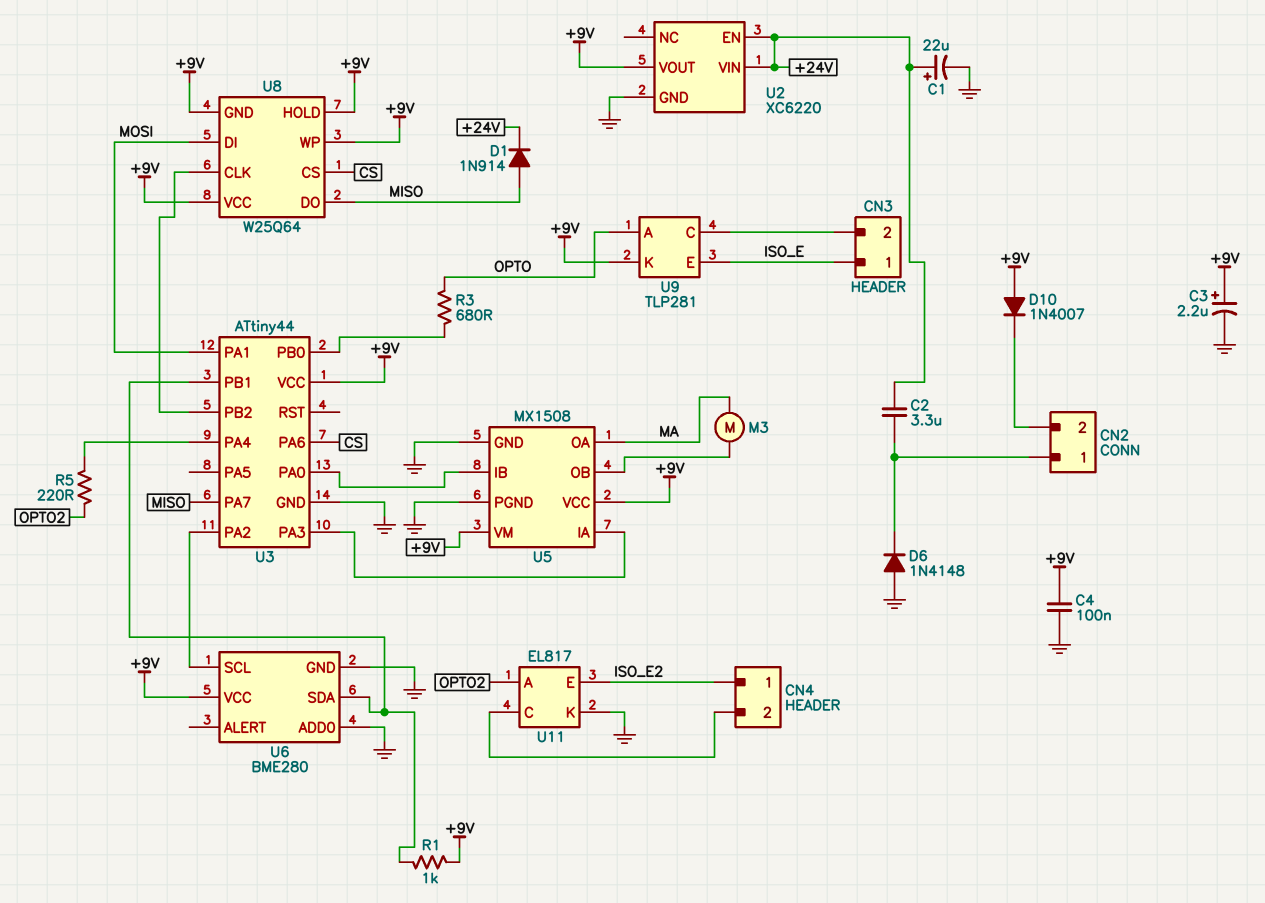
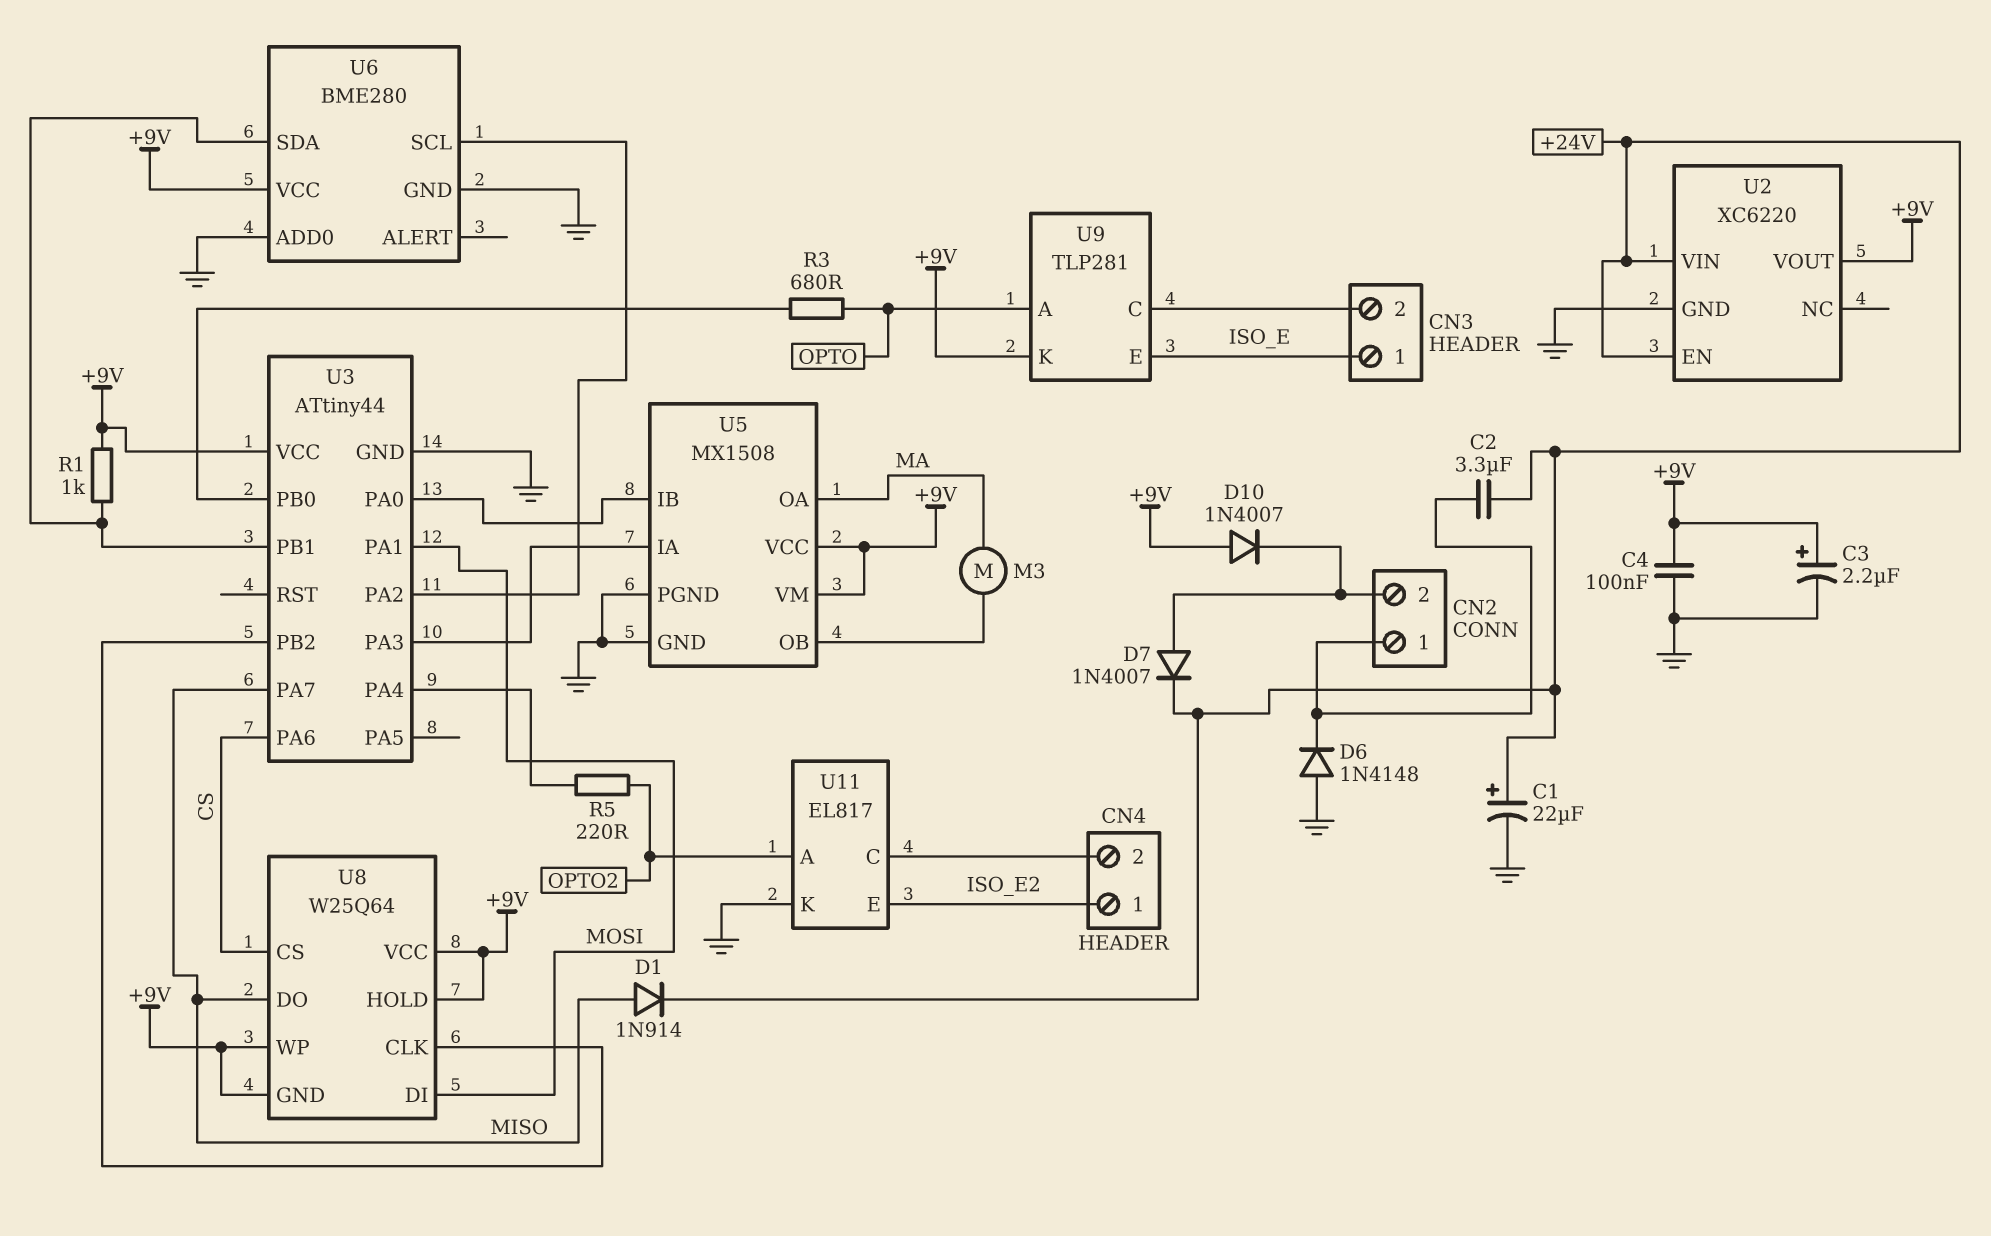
D7: none -> diode 1N4007 (A CN2/2, K +24V)

